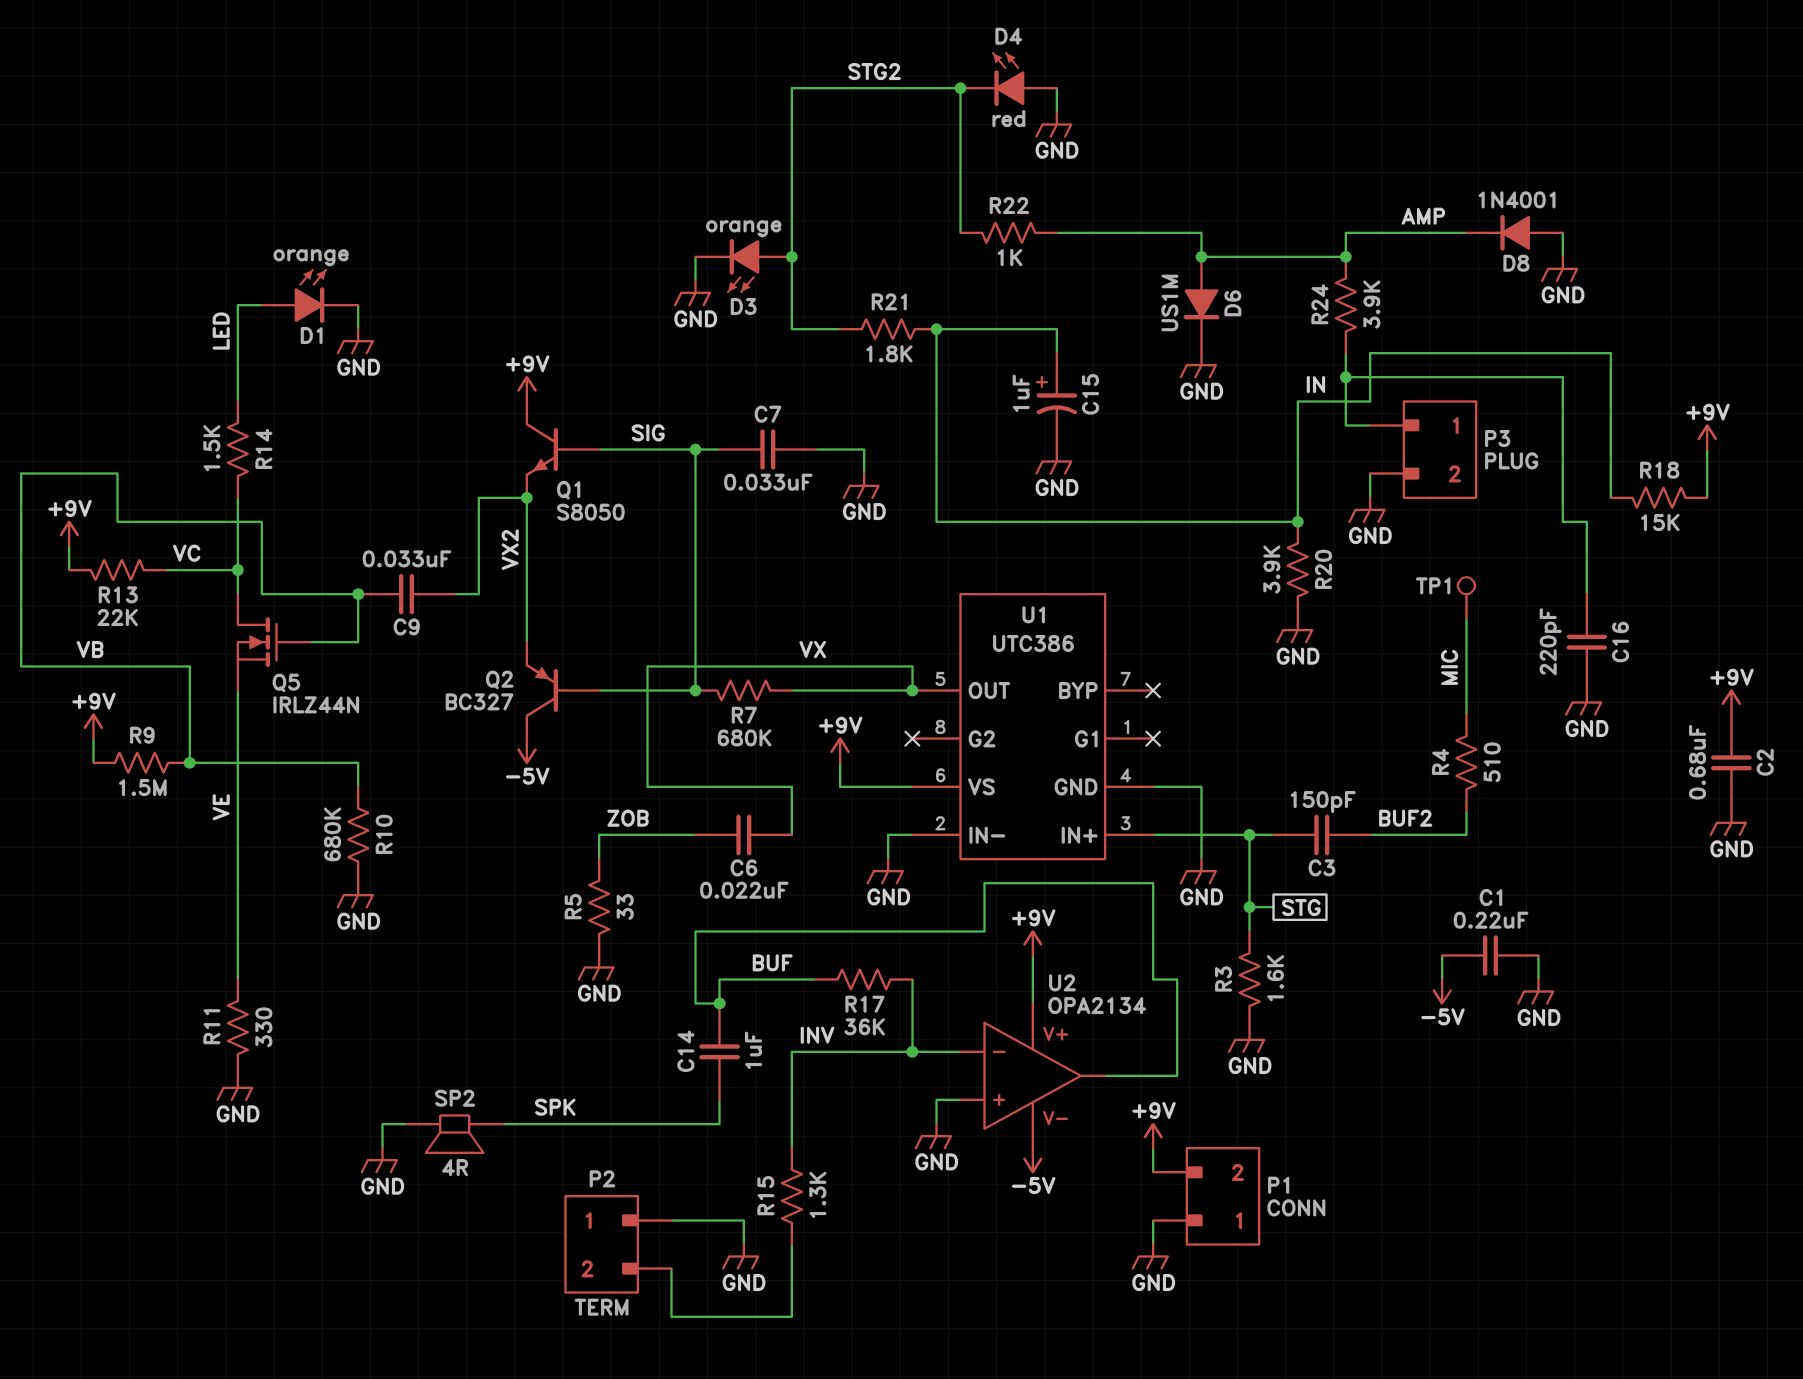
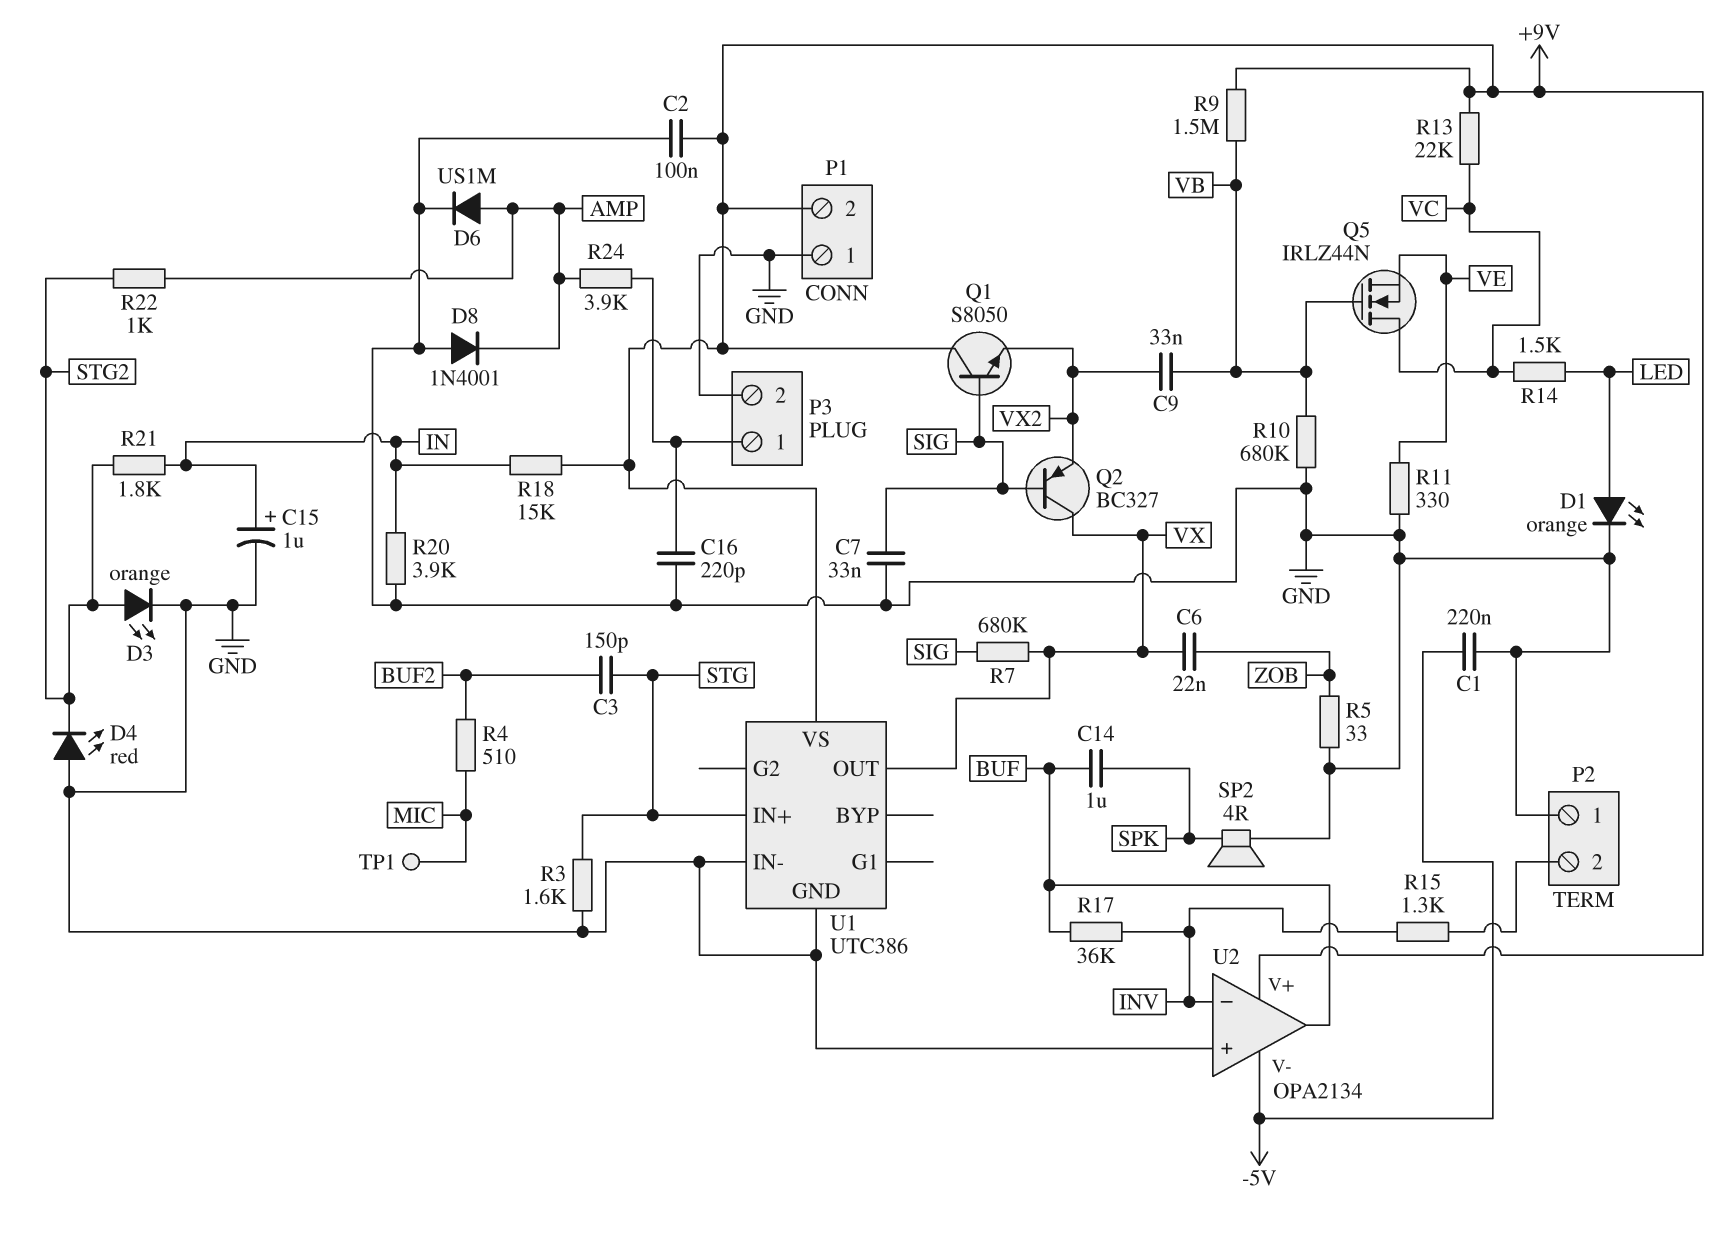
C2: 680nF (+9V, GND) -> 100nF (+9V, GND)
Q2: PNP BC327 (B SIG, C -5V, E VX2) -> PNP BC327 (B SIG, C VX, E VX2)

